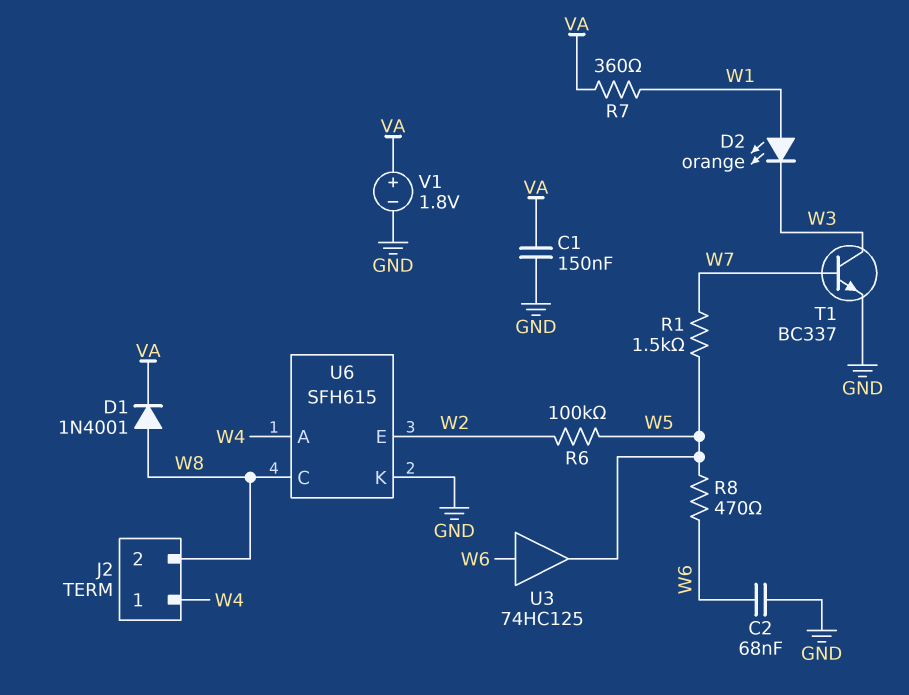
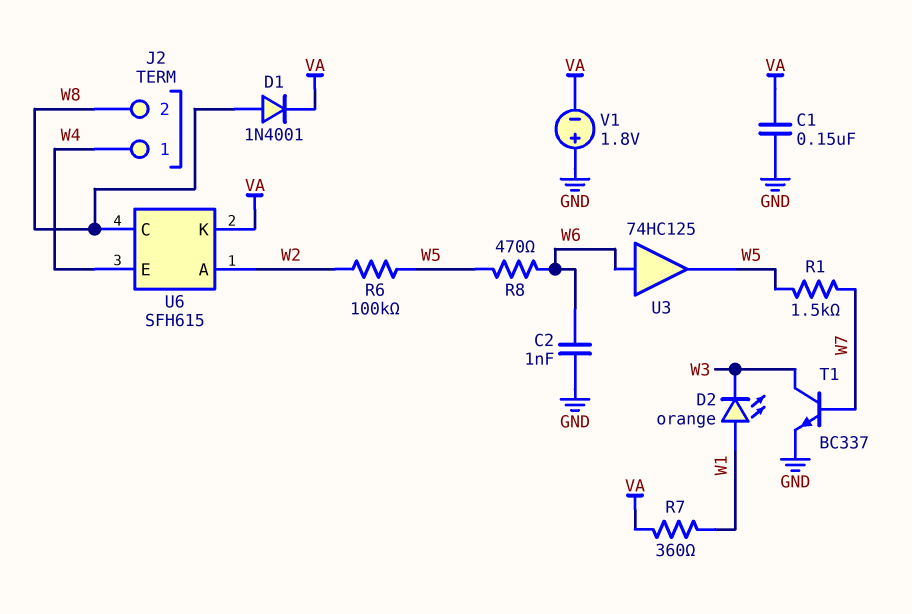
C2: 68nF (GND, W6) -> 1nF (GND, W6)
U6 pin A: W4 -> W2
U6 pin E: W2 -> W4
U6 pin K: GND -> VA
V1: 1.8V (plus VA, minus GND) -> 1.8V (plus GND, minus VA)

